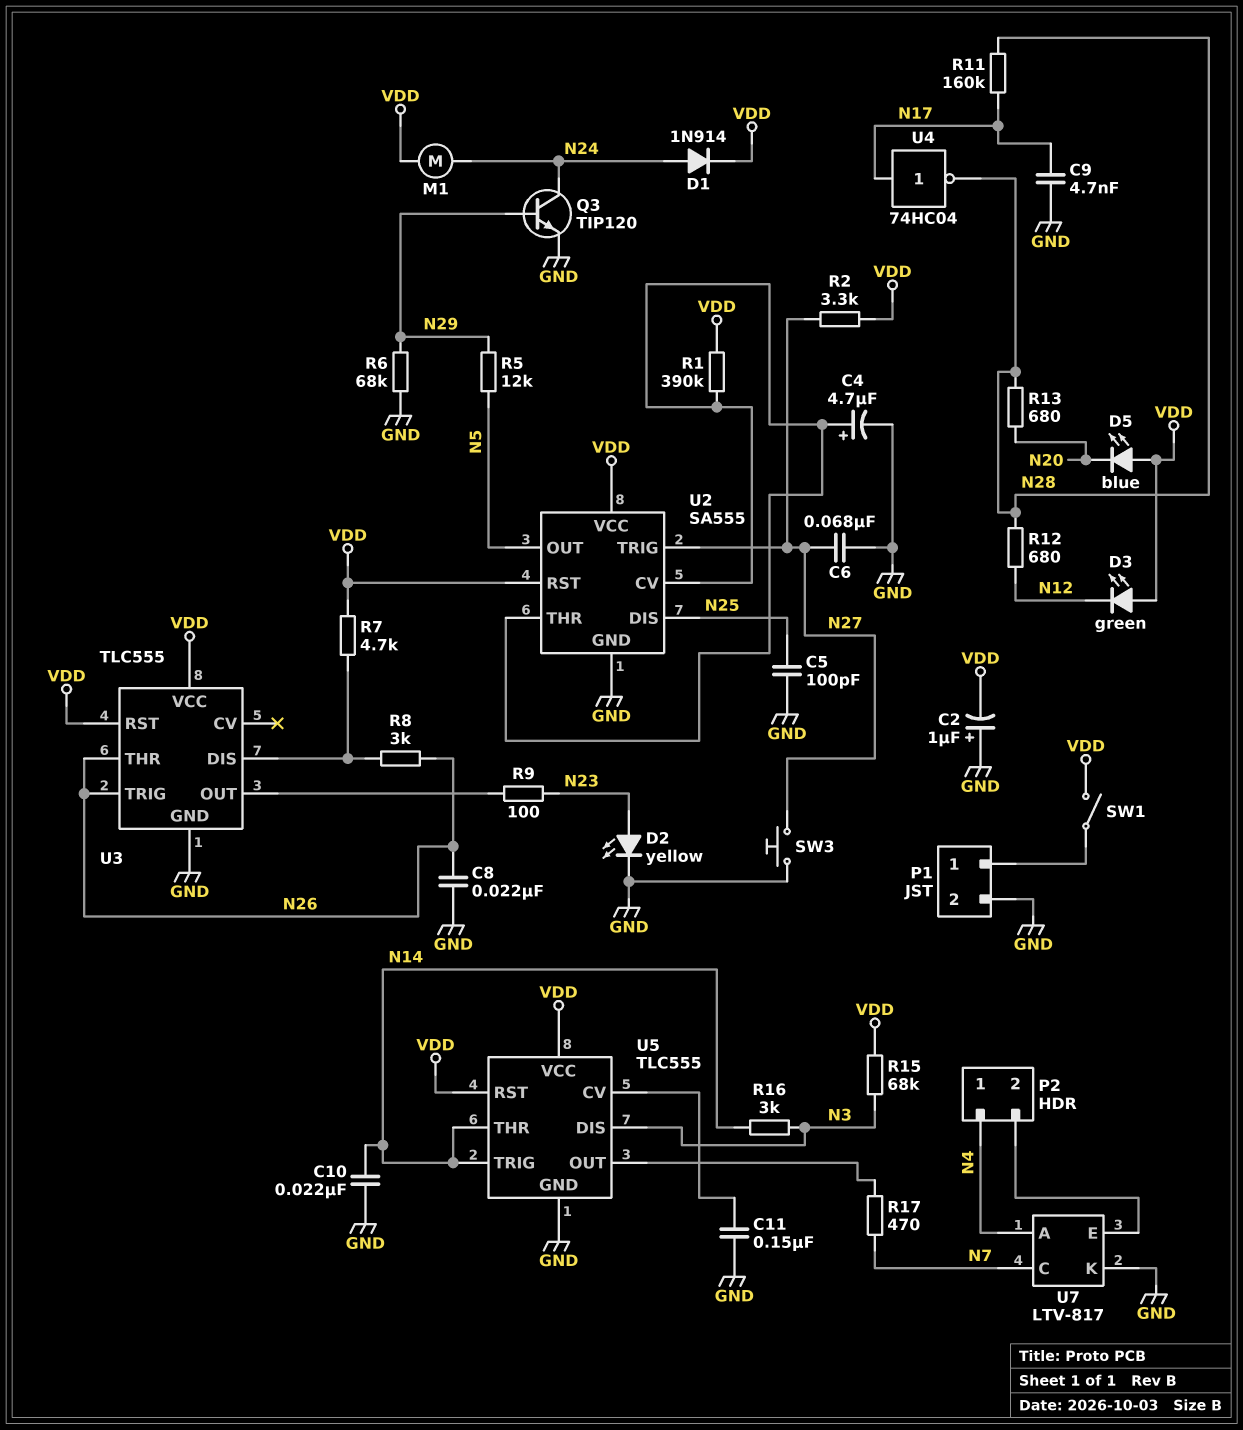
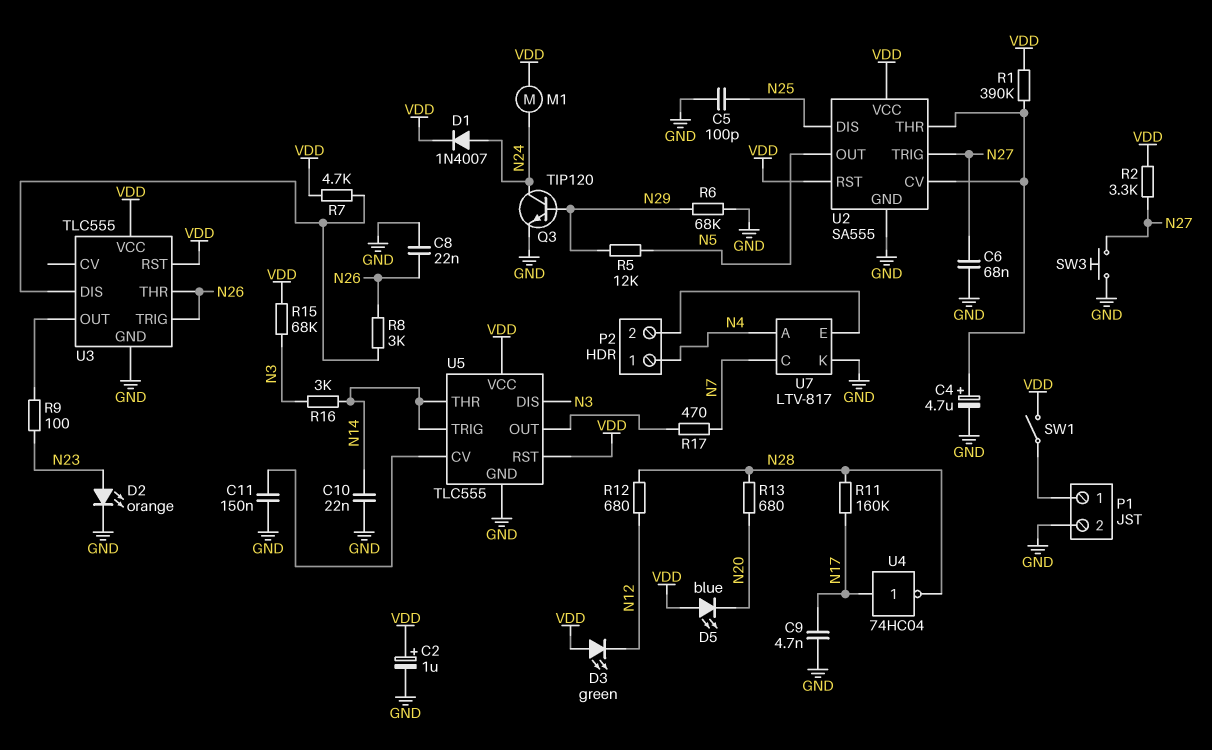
C2: 1uF (plus GND, minus VDD) -> 1uF (plus VDD, minus GND)
D1: diode 1N914 (A N24, K VDD) -> diode 1N4007 (A N24, K VDD)
D2: LED yellow (A N23, K GND) -> LED orange (A N23, K GND)

